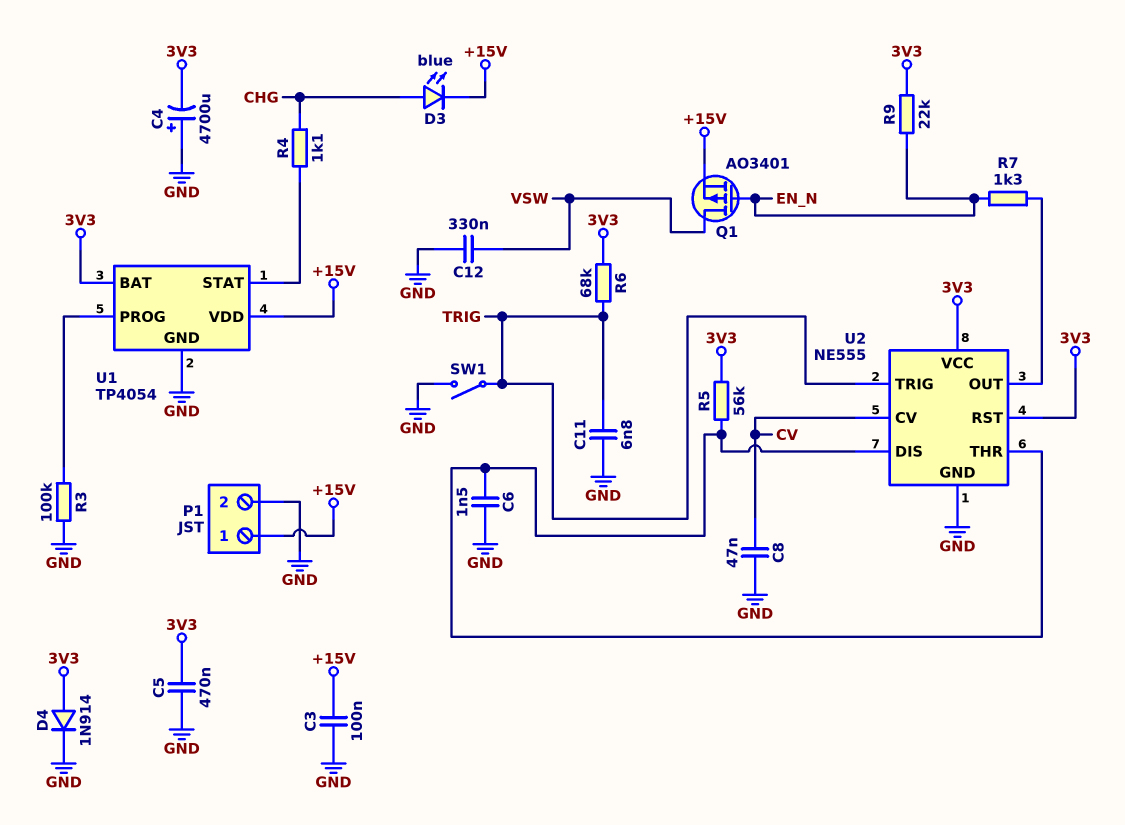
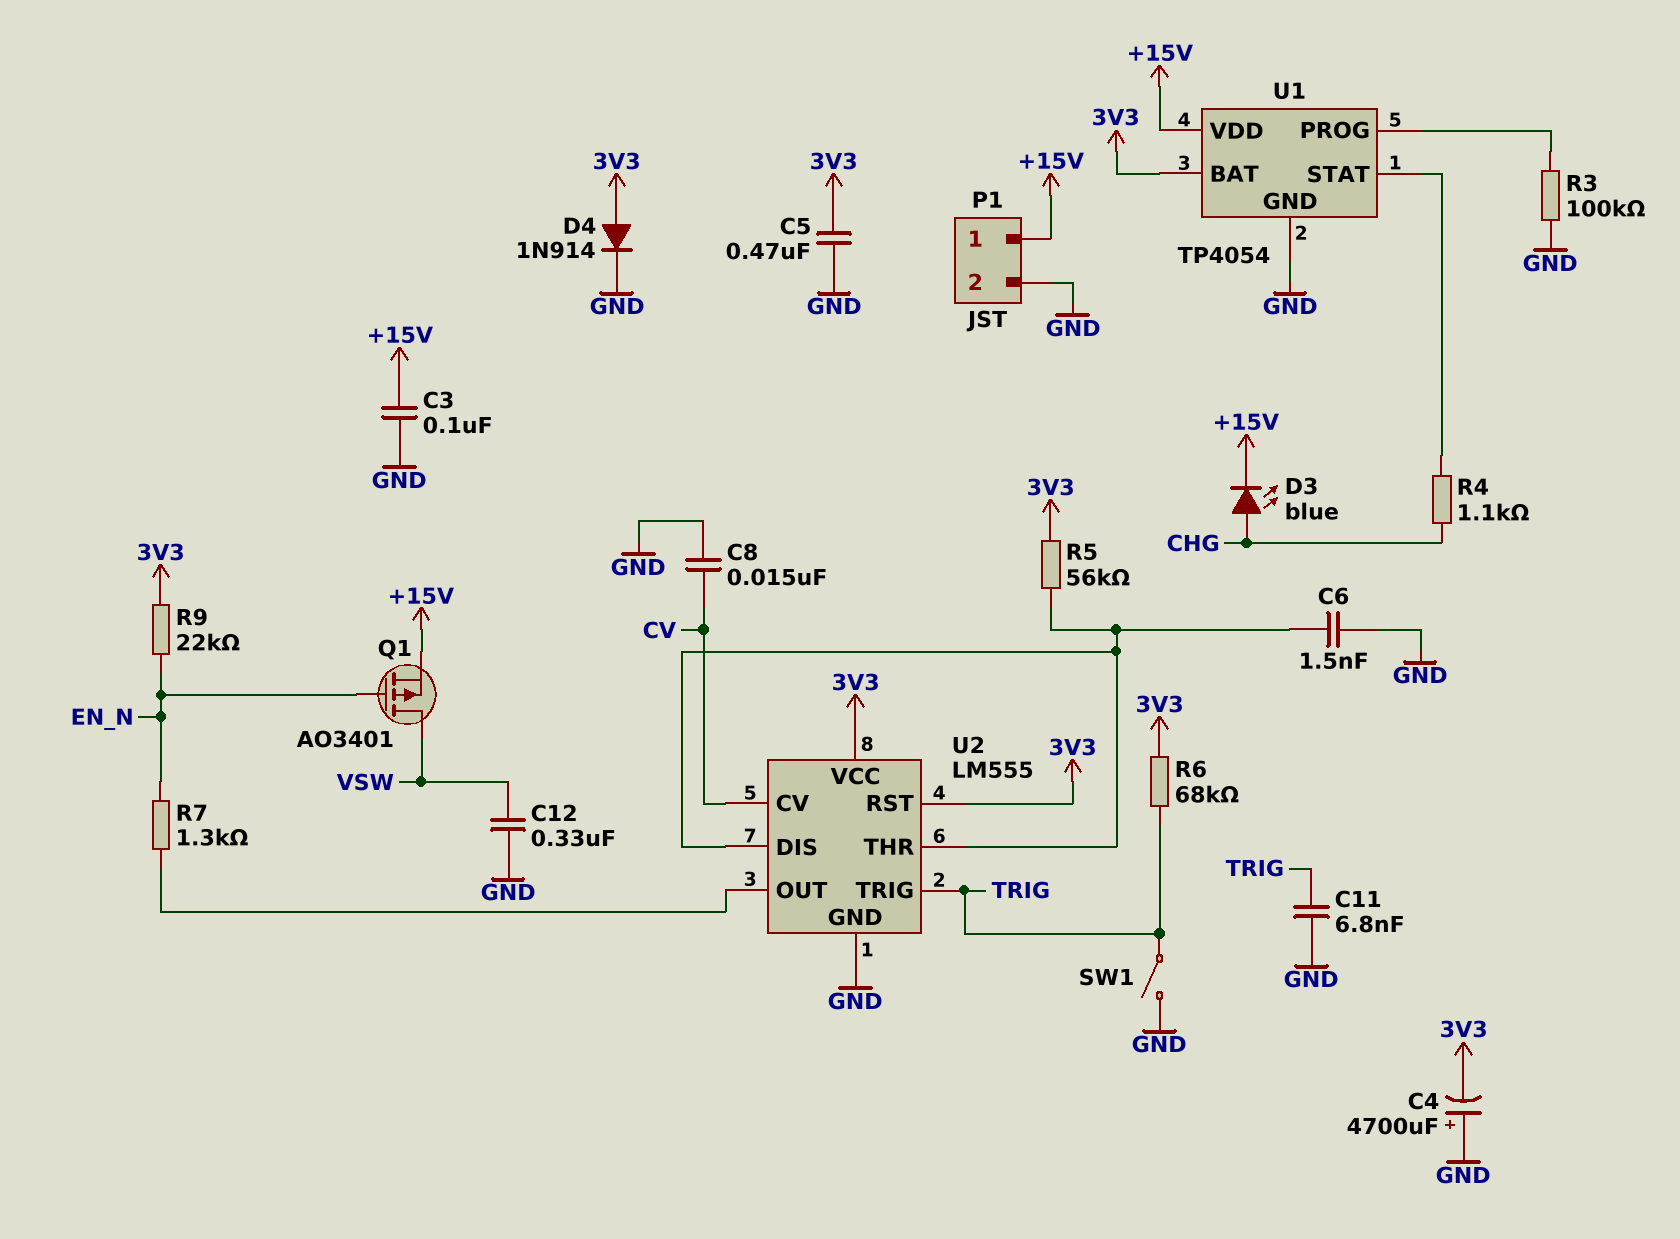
C8: 47nF (CV, GND) -> 15nF (CV, GND)
U2: NE555 -> LM555

